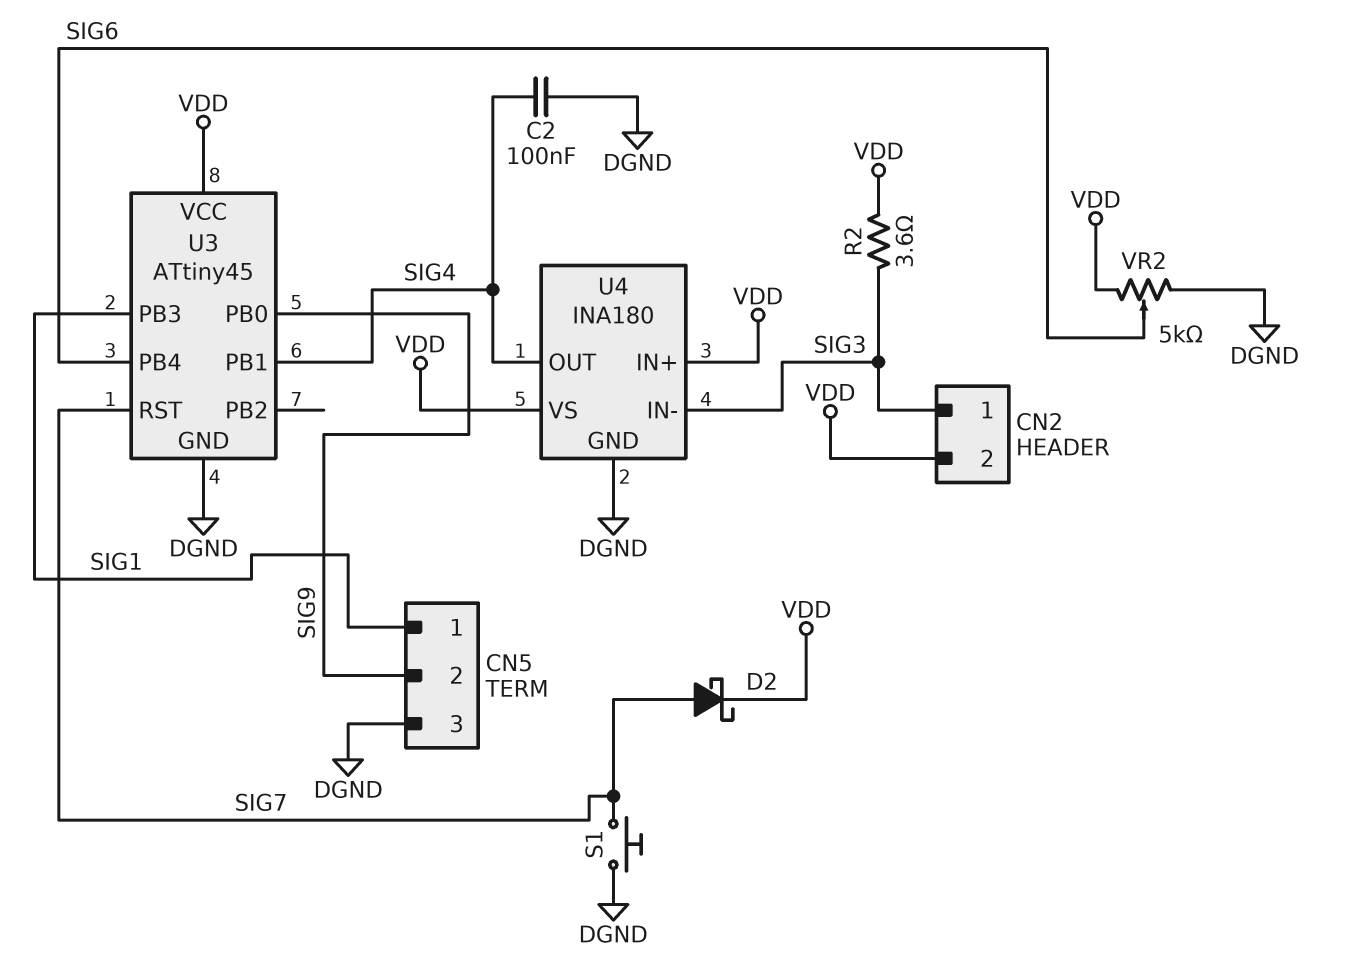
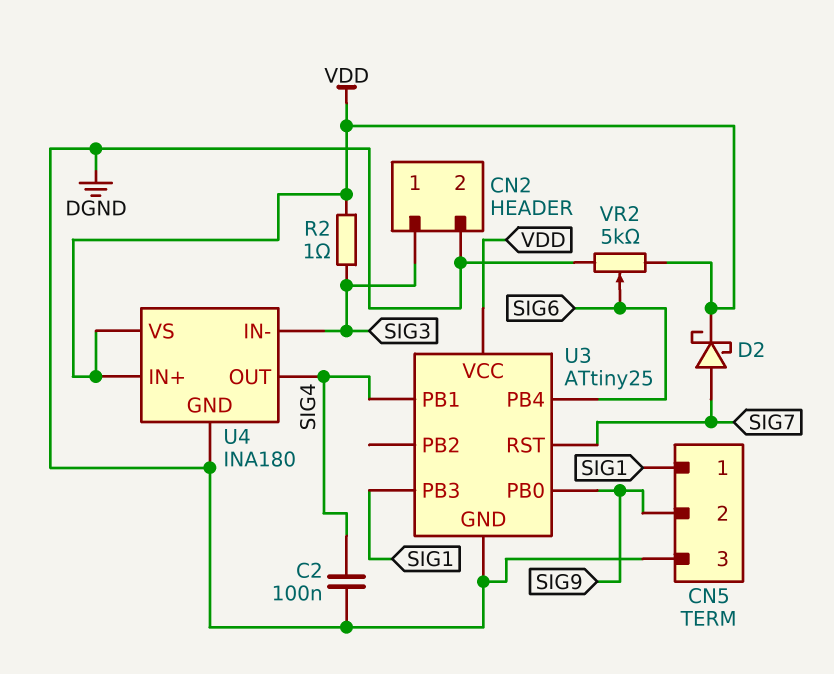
CN2 pin 2: VDD -> DGND
R2: 3.6 (SIG3, VDD) -> 1 (SIG3, VDD)
S1: button (DGND, SIG7) -> none
U3: ATtiny45 -> ATtiny25

